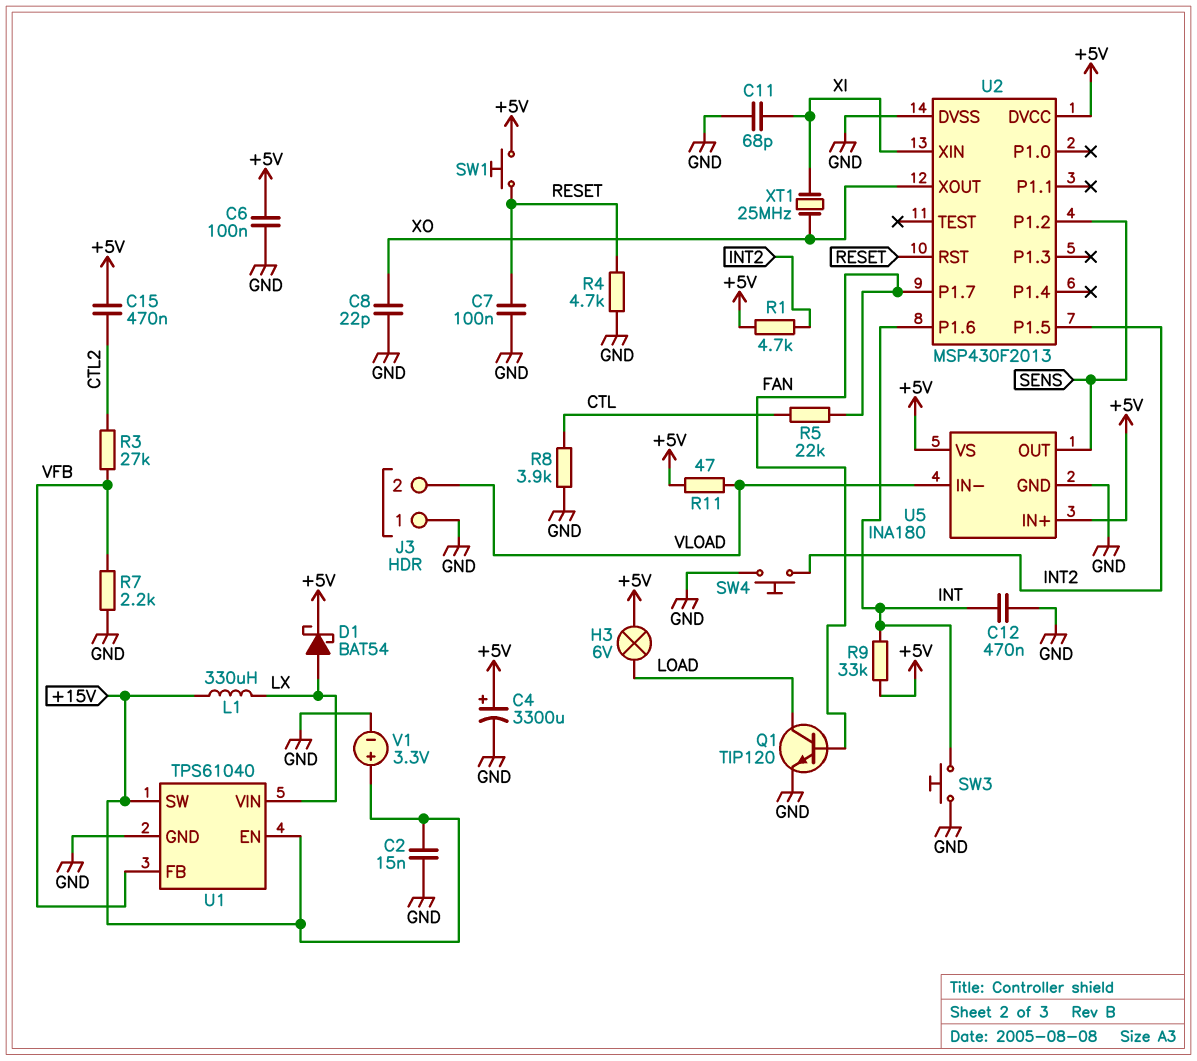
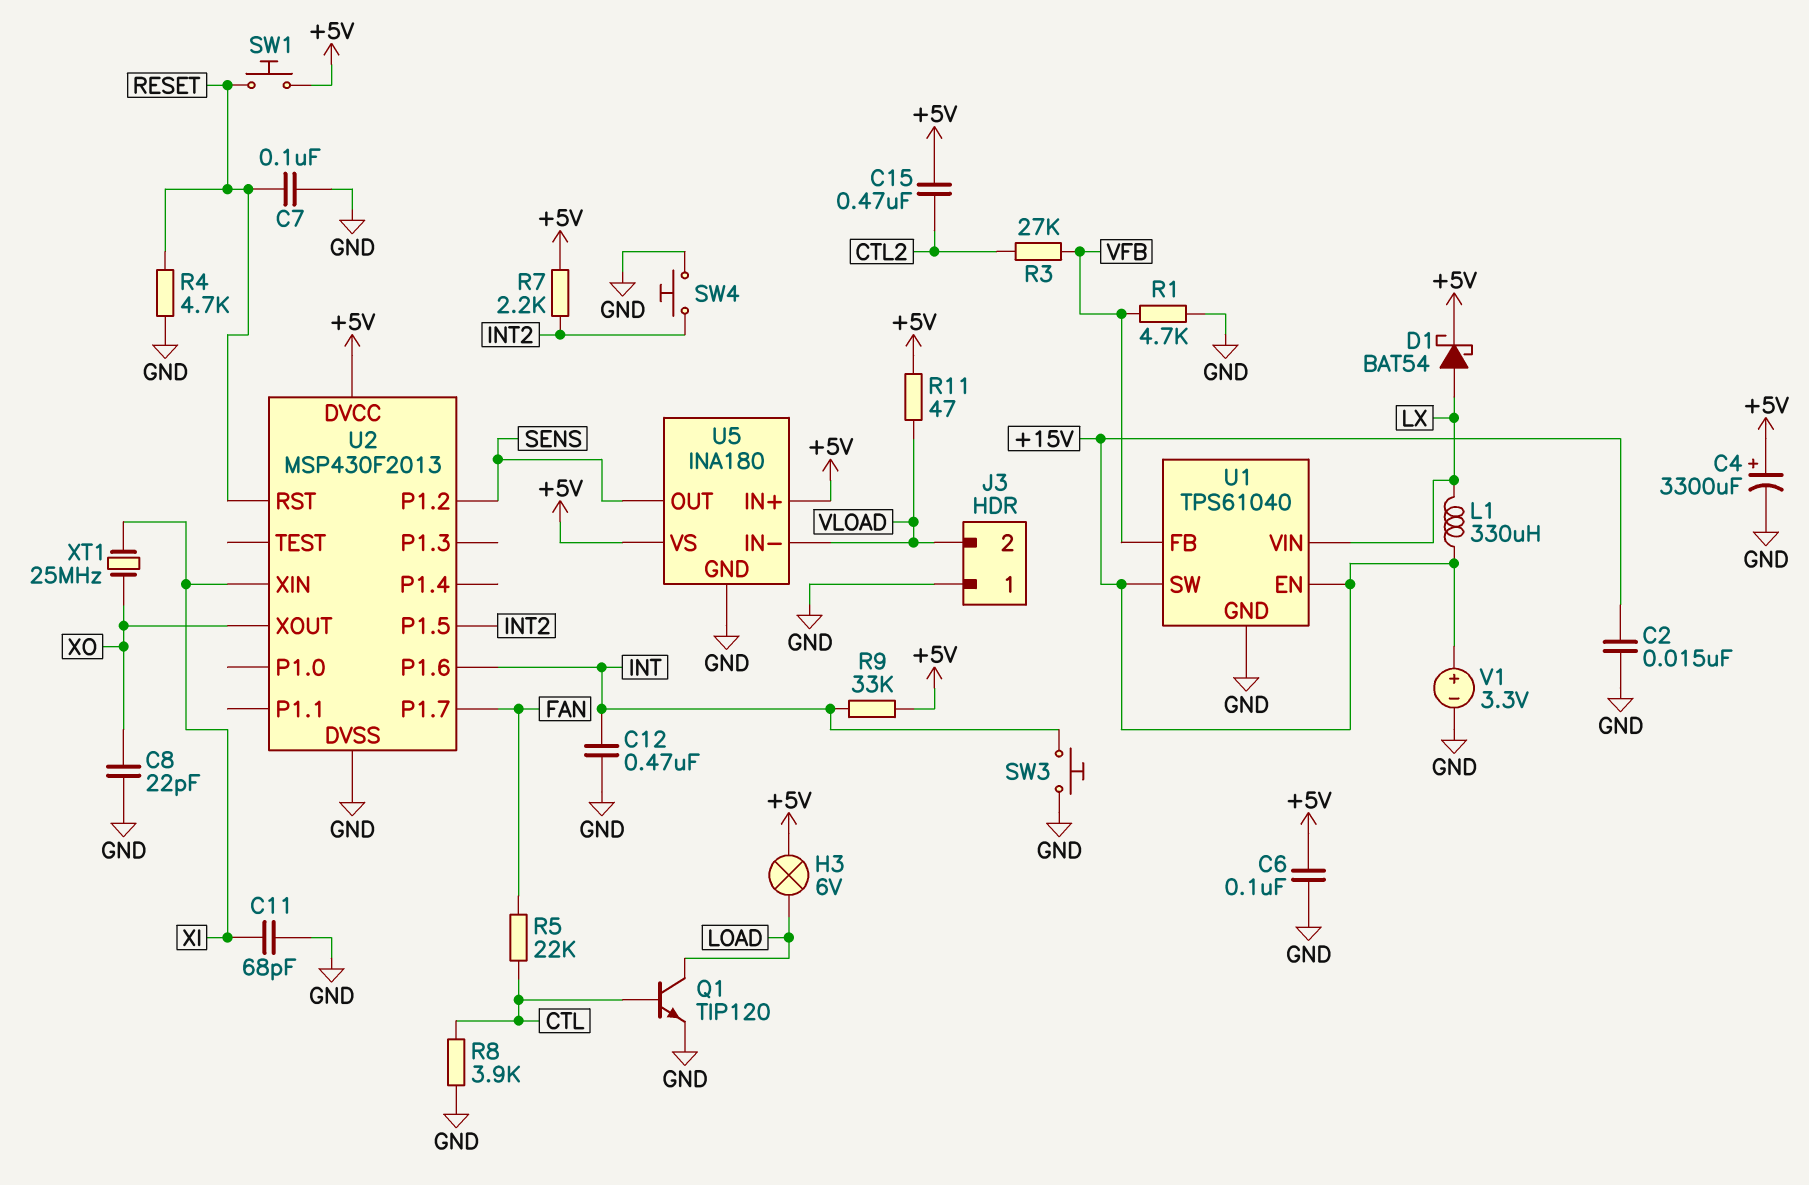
Q1: NPN TIP120 (B FAN, C LOAD, E GND) -> NPN TIP120 (B CTL, C LOAD, E GND)
R1: 4.7k (+5V, INT2) -> 4.7k (GND, VFB)
R7: 2.2k (GND, VFB) -> 2.2k (+5V, INT2)

